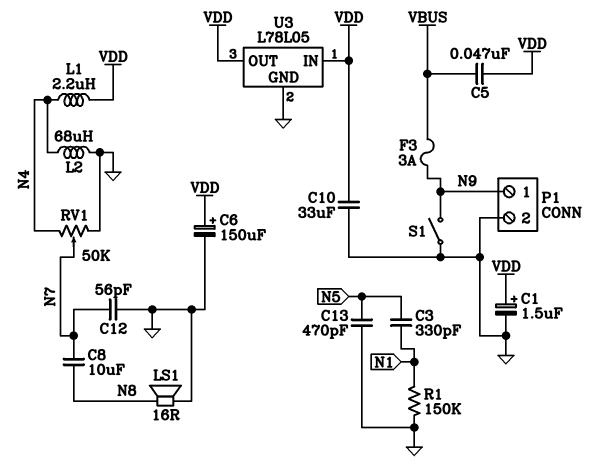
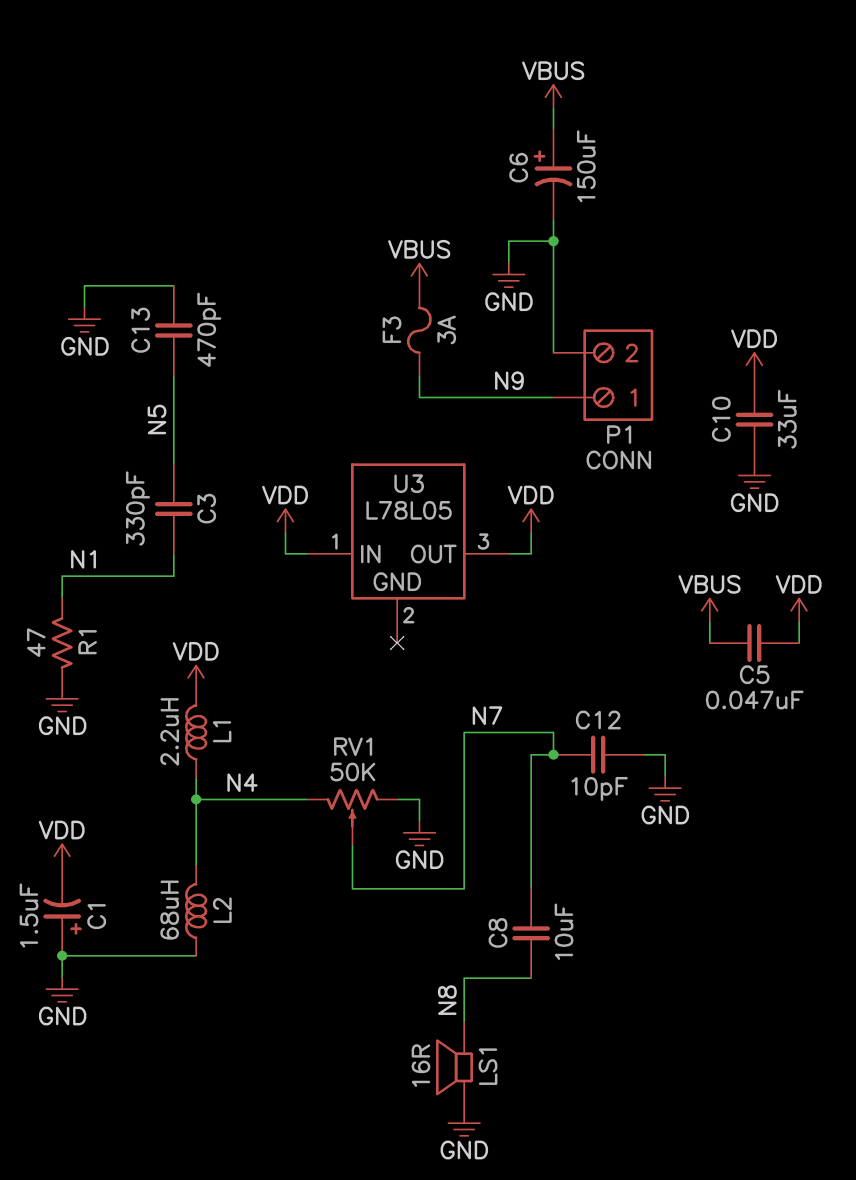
C1: 1.5uF (plus VDD, minus GND) -> 1.5uF (plus GND, minus VDD)
C6: 150uF (plus VDD, minus GND) -> 150uF (plus VBUS, minus GND)
C12: 56pF (GND, N7) -> 10pF (GND, N7)
R1: 150k (GND, N1) -> 47 (GND, N1)
S1: switch (GND, N9) -> none
U3 pin GND: GND -> none

